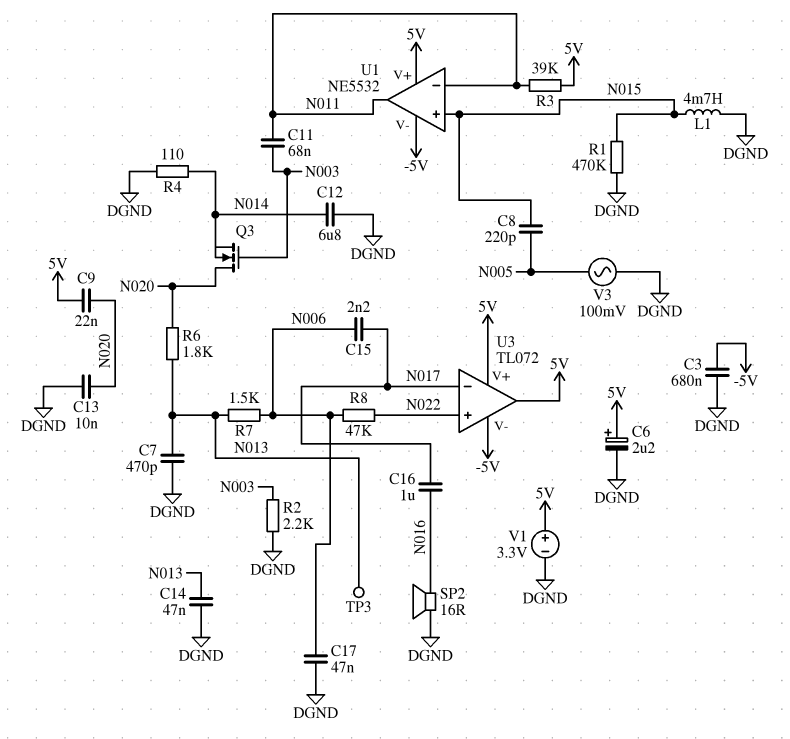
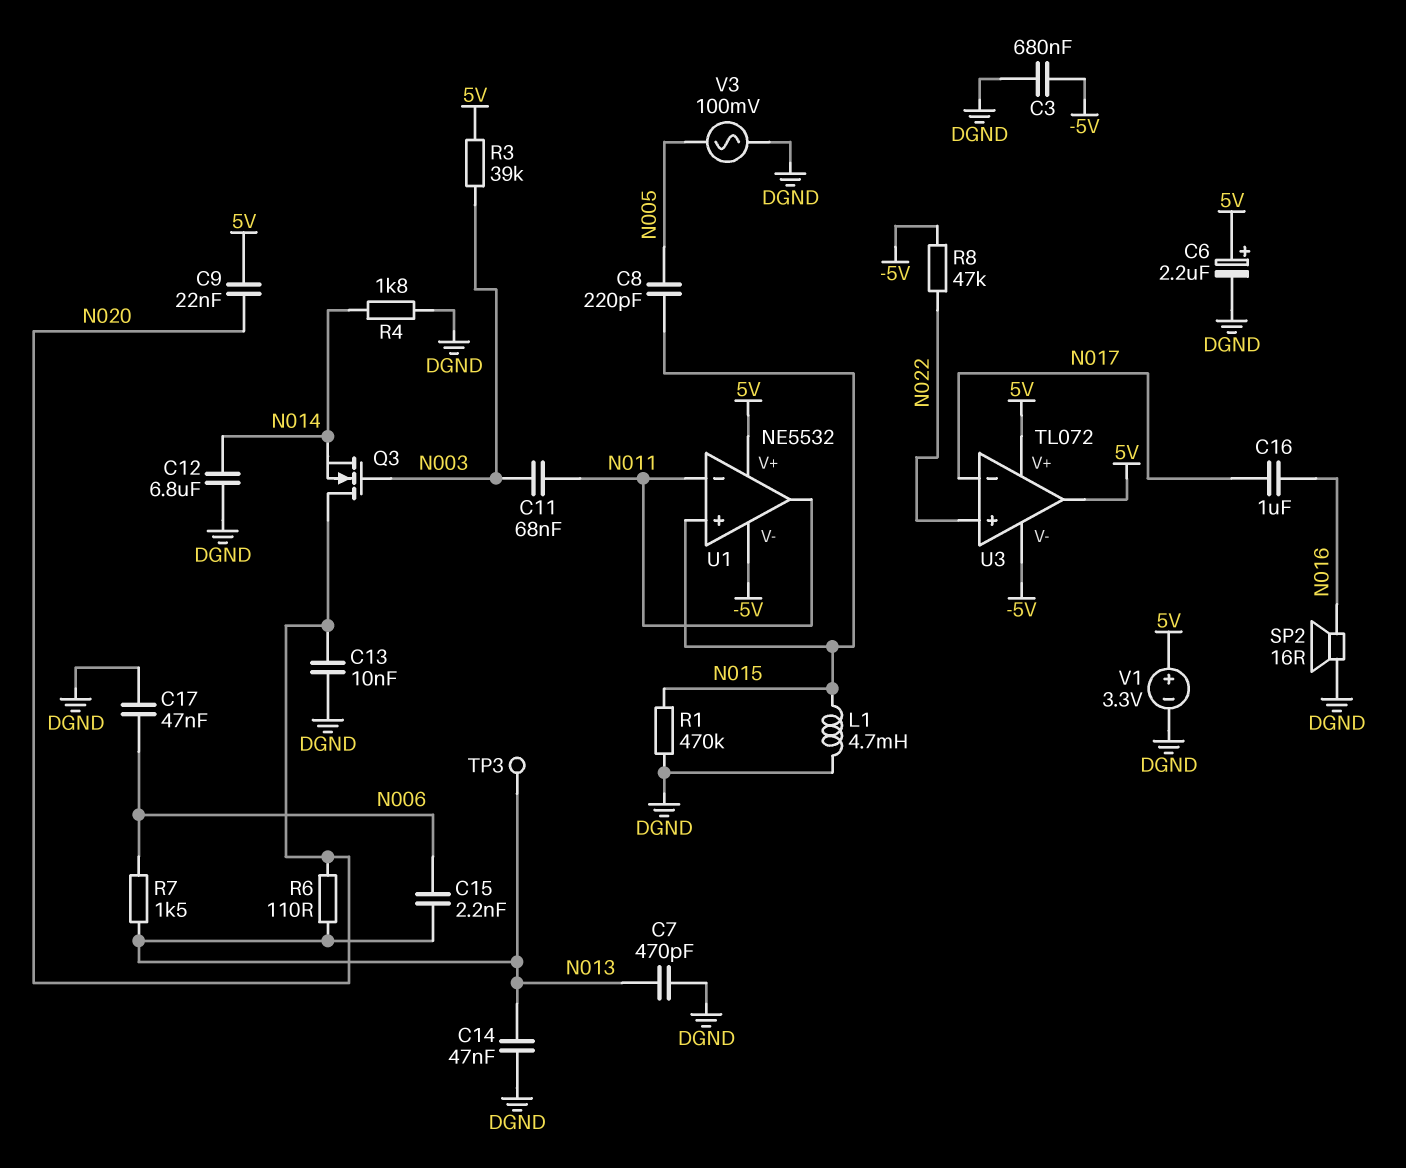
C15: 2.2nF (N006, N017) -> 2.2nF (N006, N013)
R2: 2.2k (DGND, N003) -> none
R3: 39k (5V, N011) -> 39k (5V, N003)
R4: 110 (DGND, N014) -> 1.8k (DGND, N014)
R6: 1.8k (N013, N020) -> 110 (N013, N020)
R8: 47k (N006, N022) -> 47k (-5V, N022)

